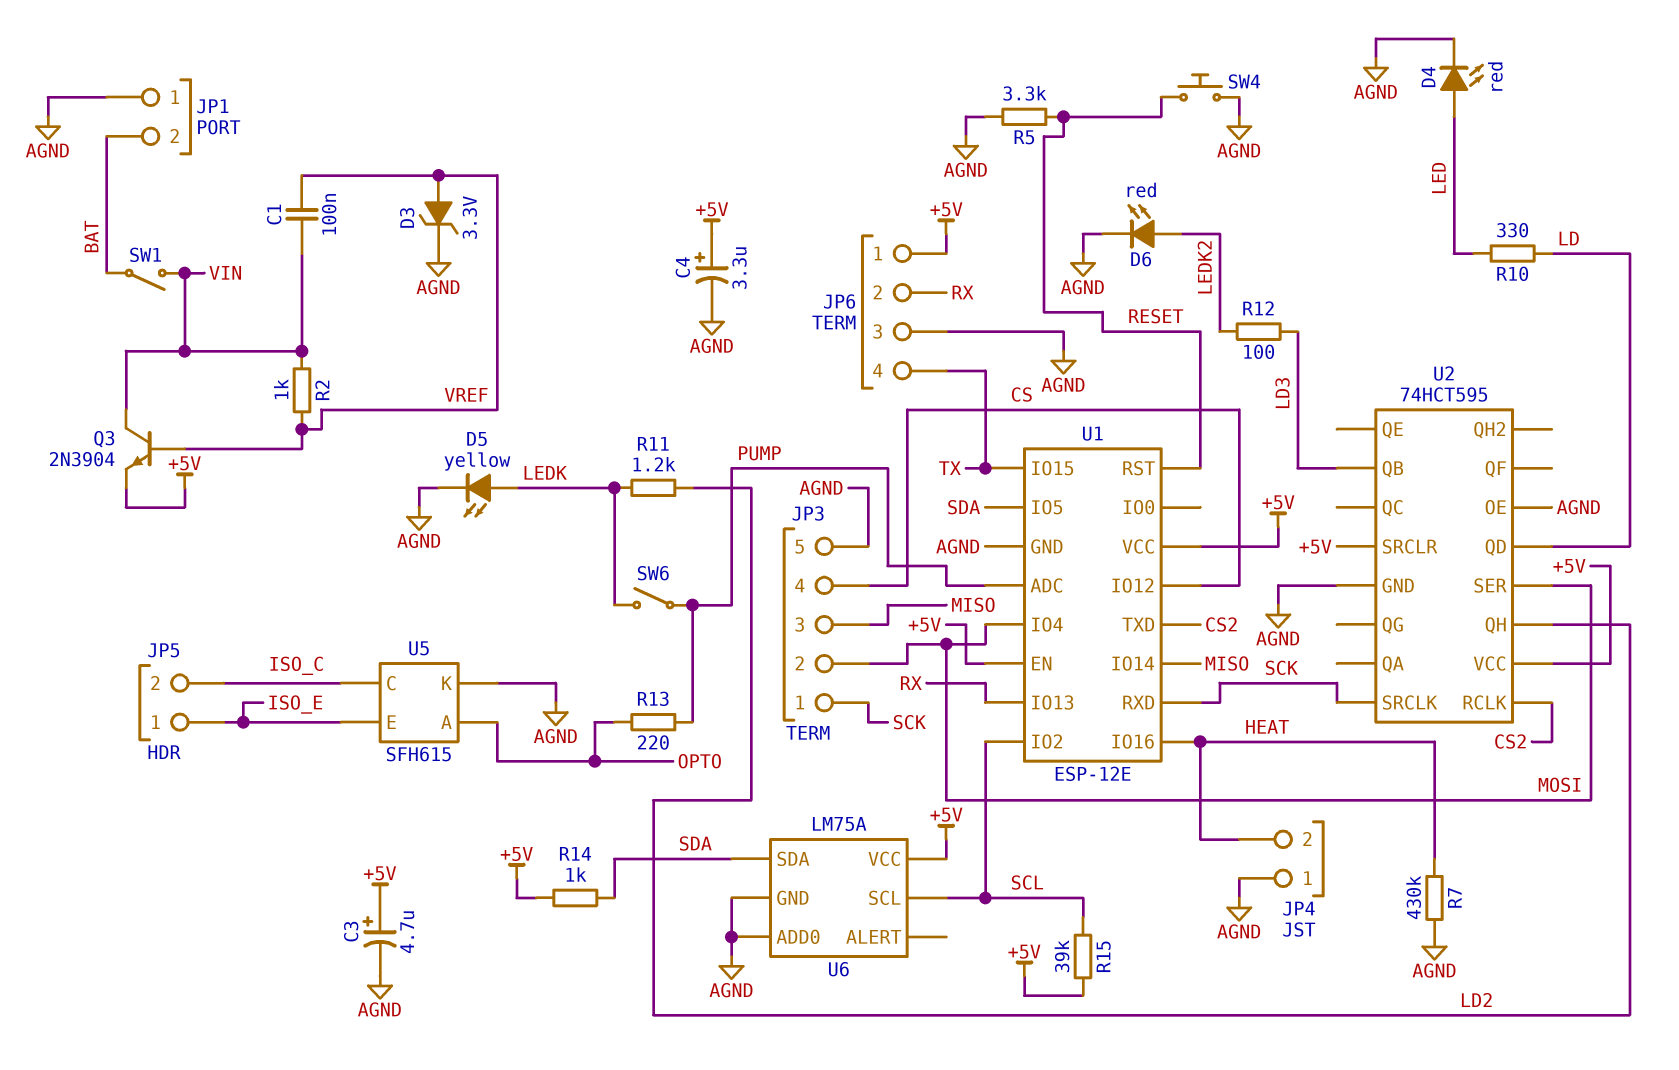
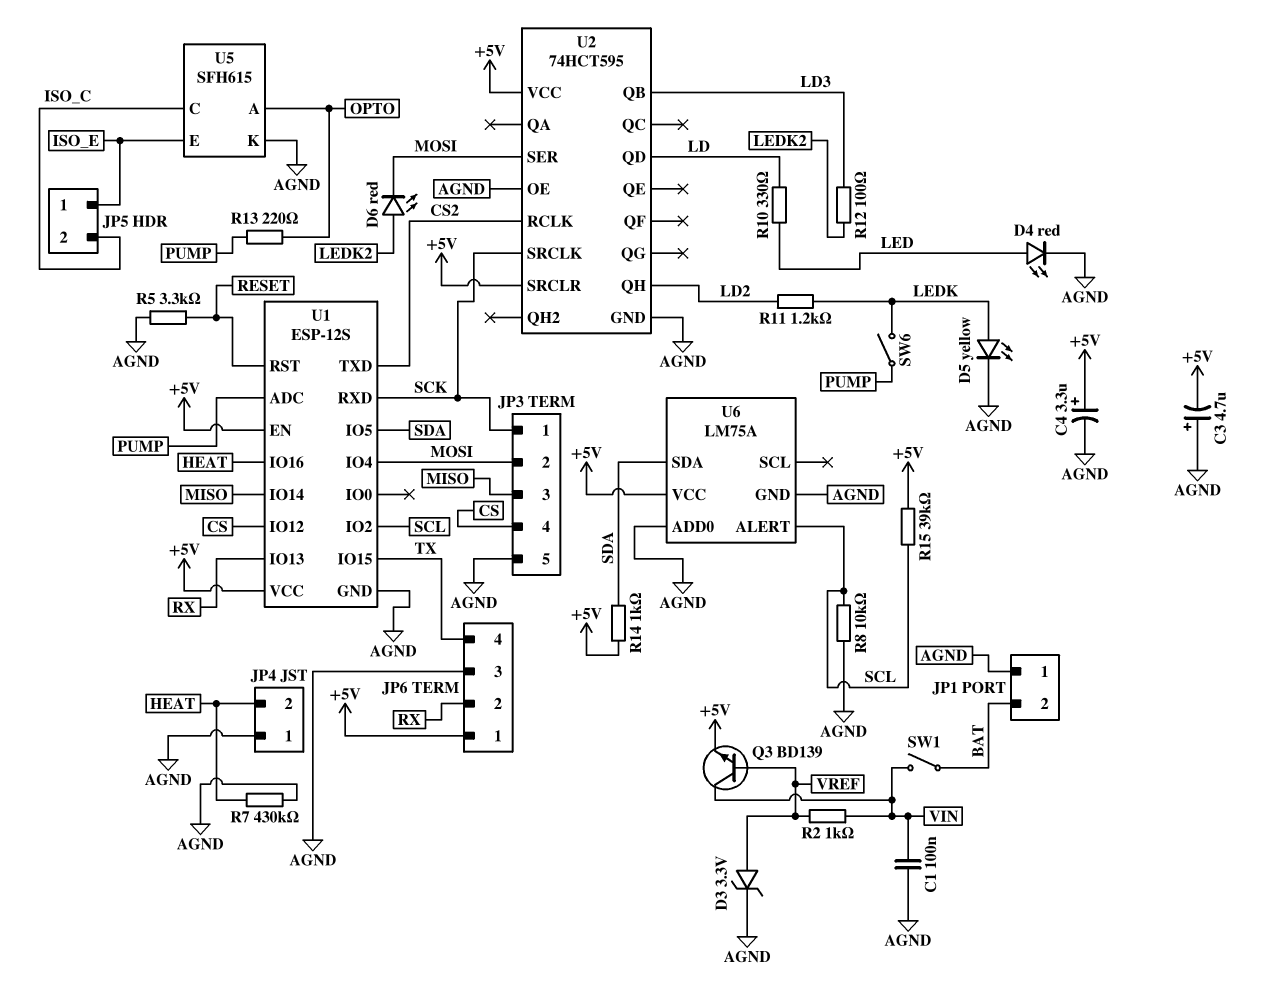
C1: 100nF (VIN, VREF) -> 100nF (AGND, VIN)
C3: 4.7uF (plus +5V, minus AGND) -> 4.7uF (plus AGND, minus +5V)
D6: LED red (A LEDK2, K AGND) -> LED red (A LEDK2, K MOSI)
Q3: NPN 2N3904 (B VREF, C VIN, E +5V) -> NPN BD139 (B VREF, C VIN, E +5V)
R8: none -> 10k (AGND, SCL)
SW4: button (AGND, RESET) -> none
U1: ESP-12E -> ESP-12S
U6 pin ALERT: none -> SCL
U6 pin SCL: SCL -> none

